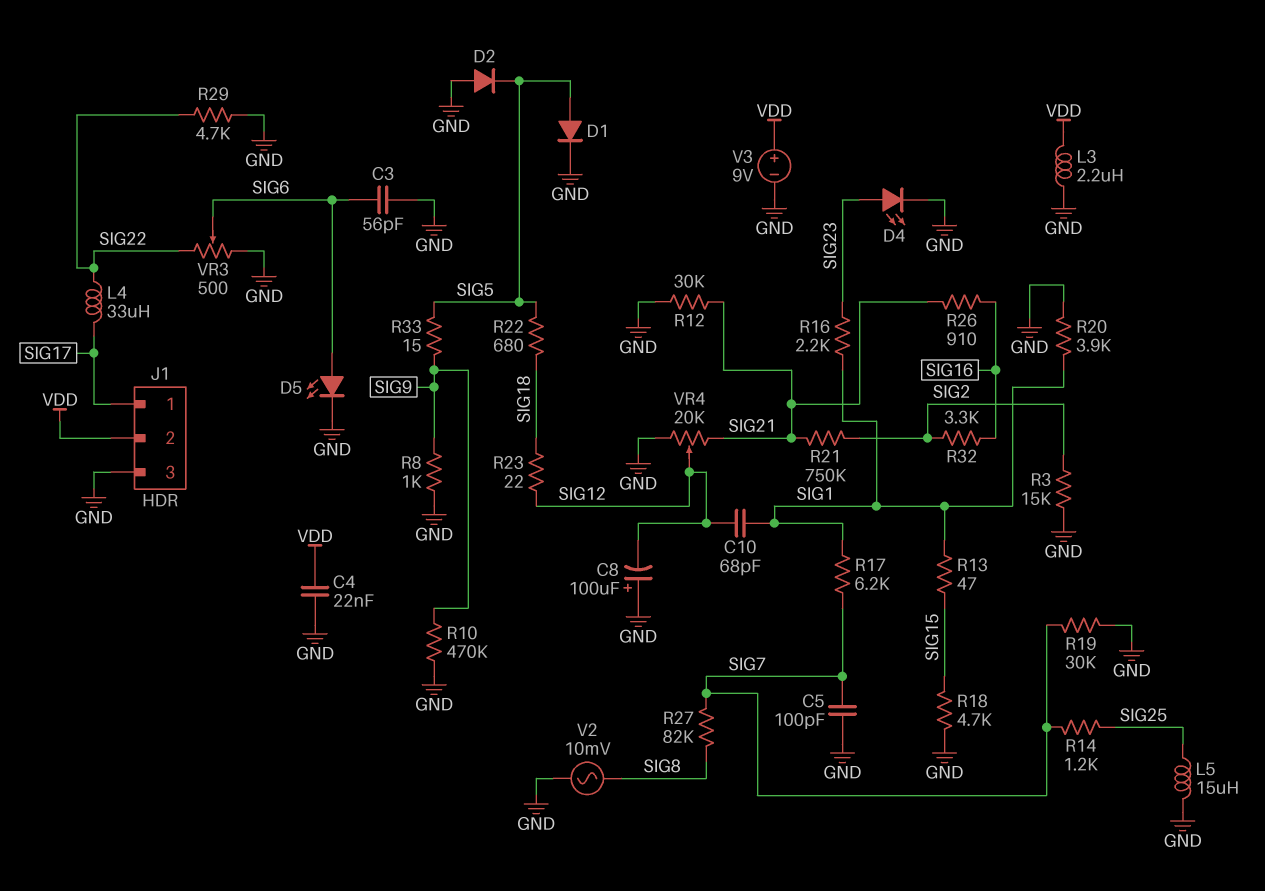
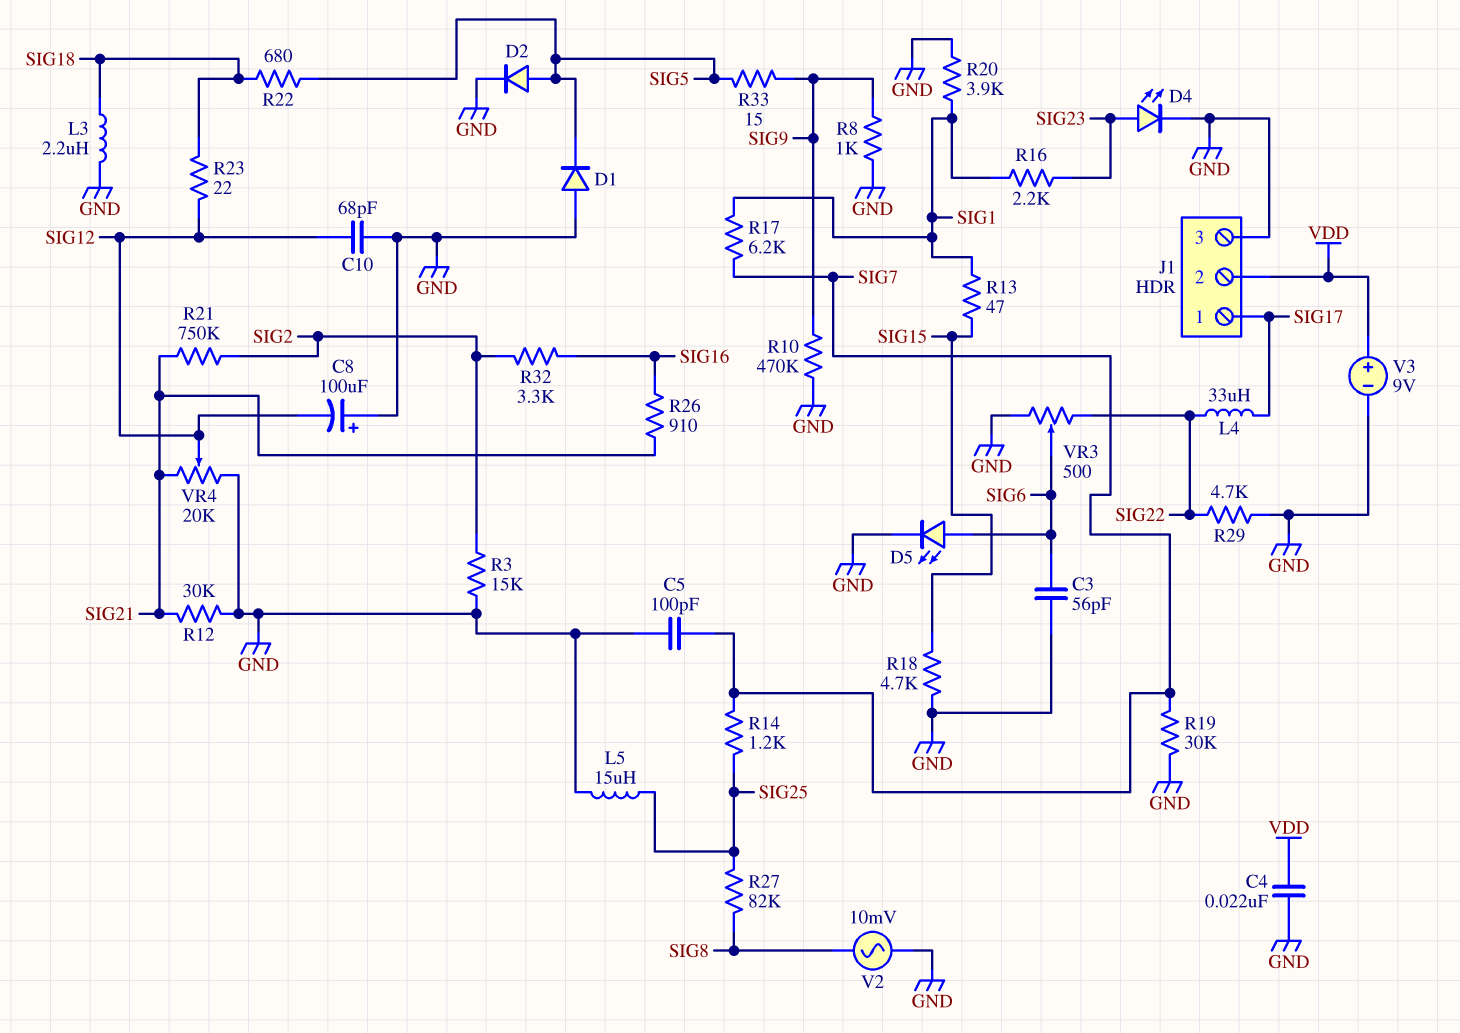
C10: 68pF (SIG1, SIG12) -> 68pF (GND, SIG12)
D1: diode (A SIG5, K GND) -> diode (A GND, K SIG5)
D2: diode (A GND, K SIG5) -> diode (A SIG5, K GND)
L3: 2.2uH (GND, VDD) -> 2.2uH (GND, SIG18)
R27: 82k (SIG7, SIG8) -> 82k (SIG8, SIG25)

